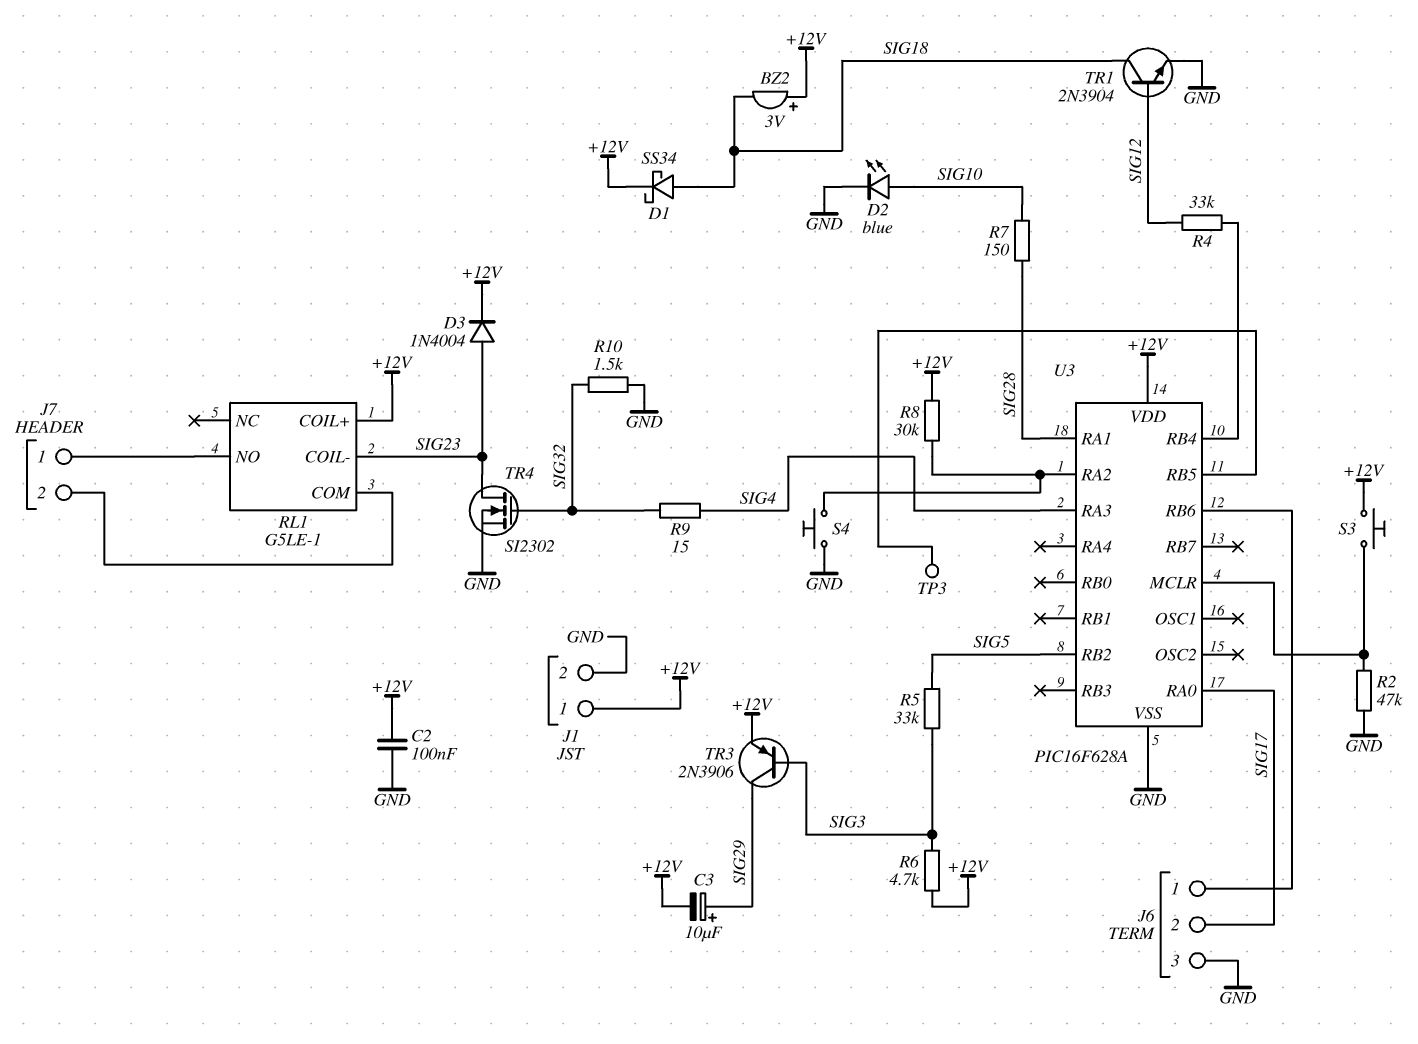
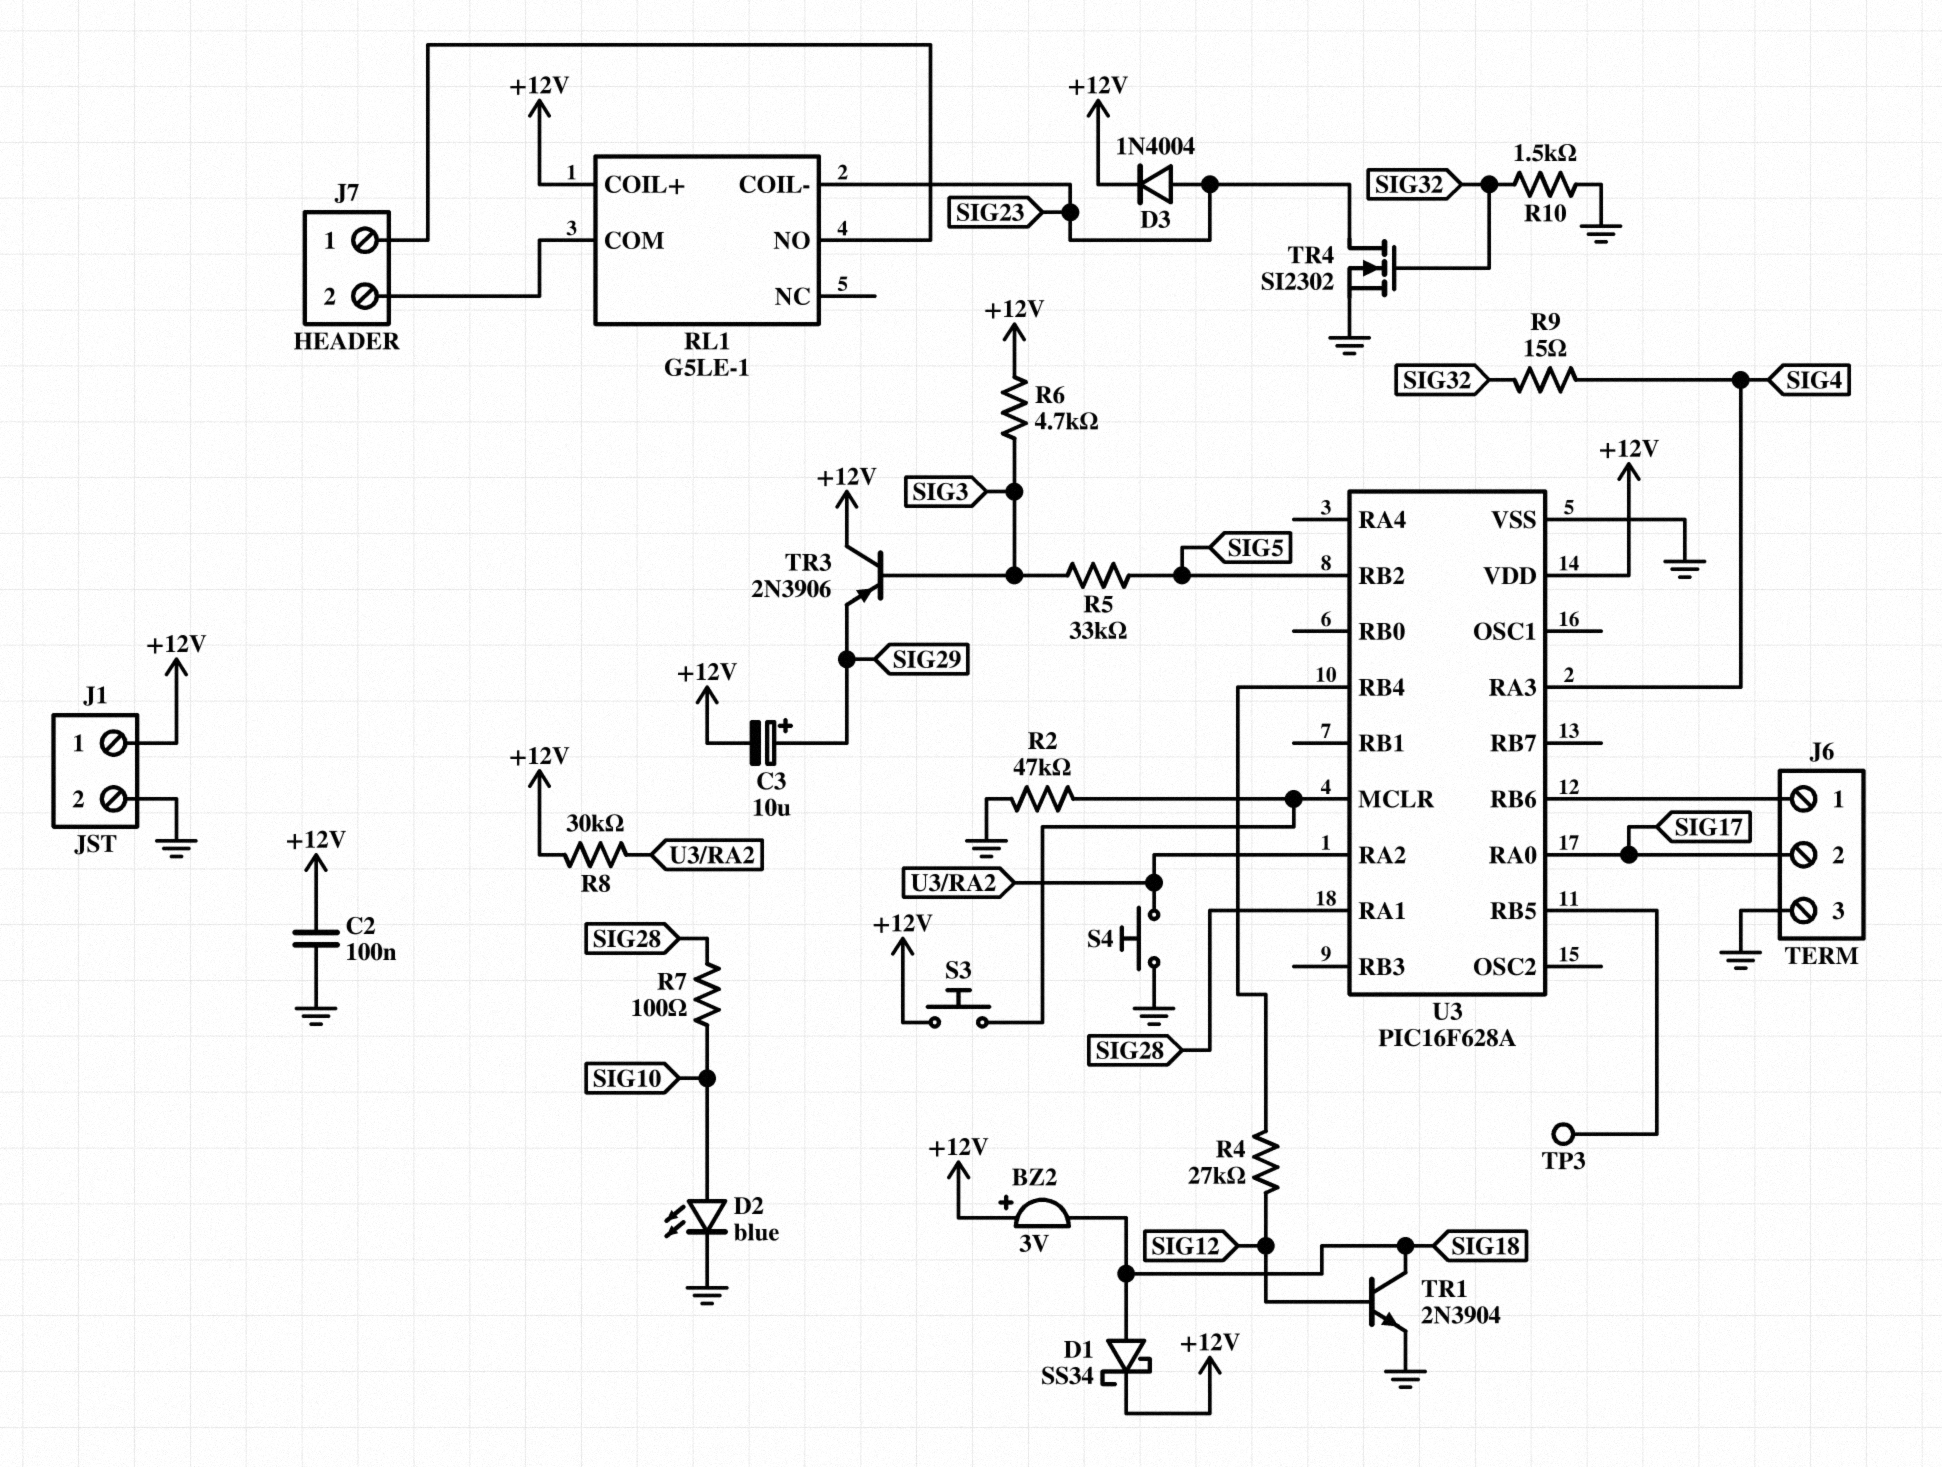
R4: 33k (SIG12, U3/RB4) -> 27k (SIG12, U3/RB4)
R7: 150 (SIG10, SIG28) -> 100 (SIG10, SIG28)
TR3: PNP 2N3906 (B SIG3, C SIG29, E +12V) -> PNP 2N3906 (B SIG3, C +12V, E SIG29)

